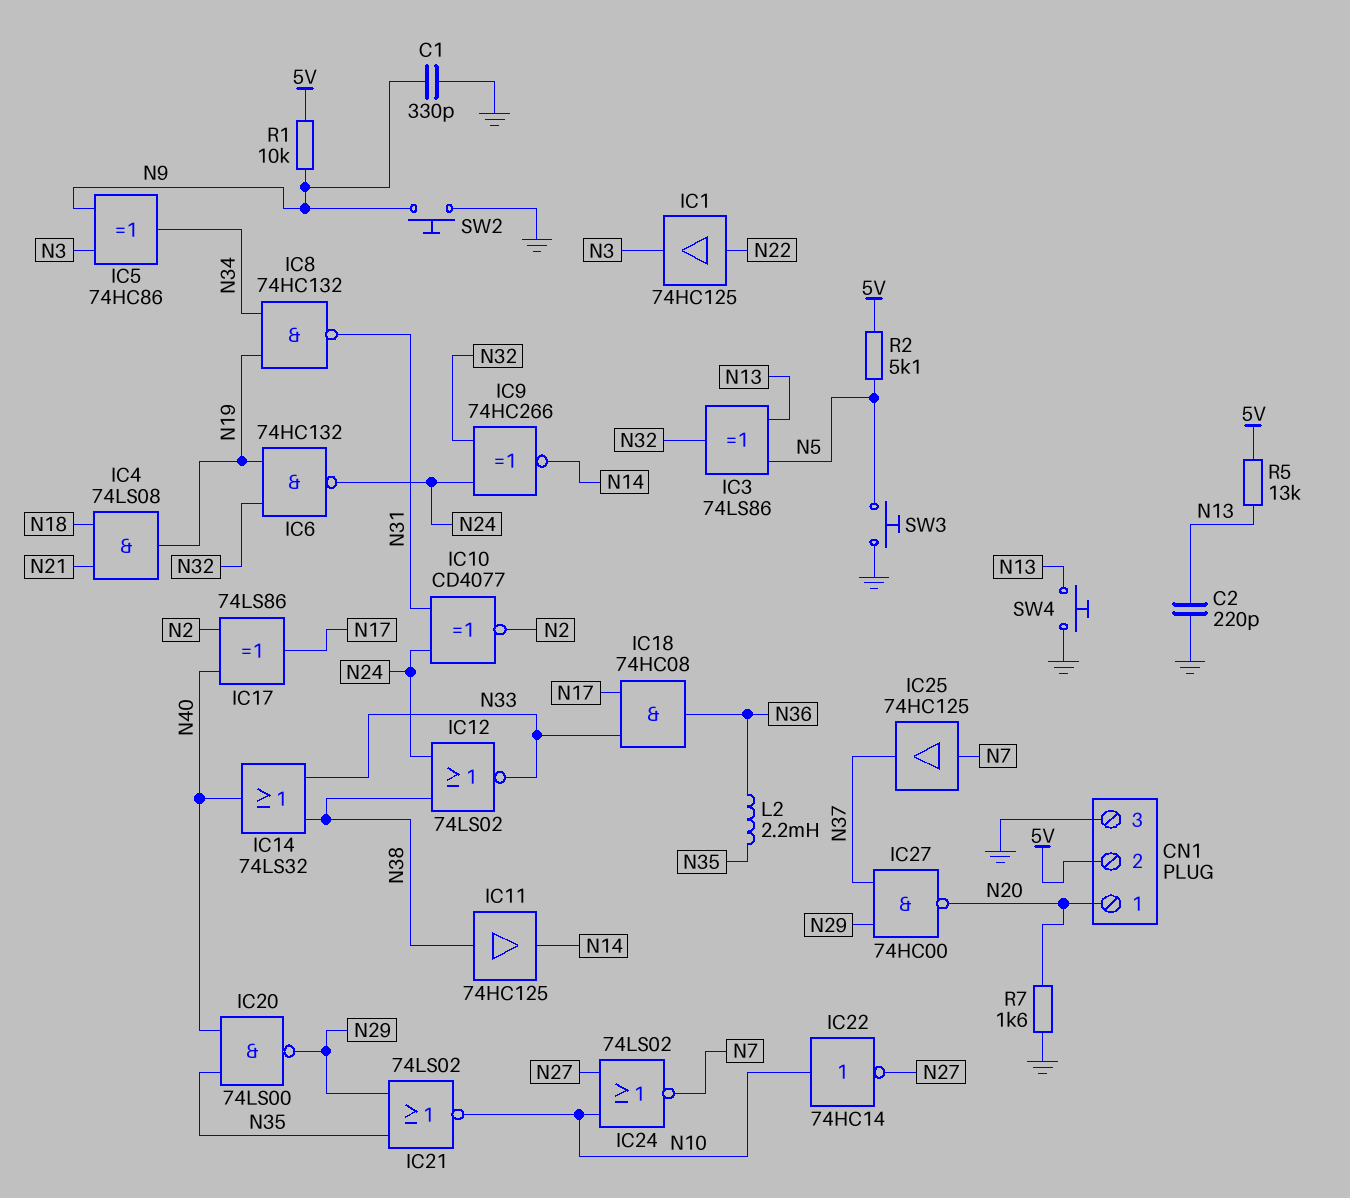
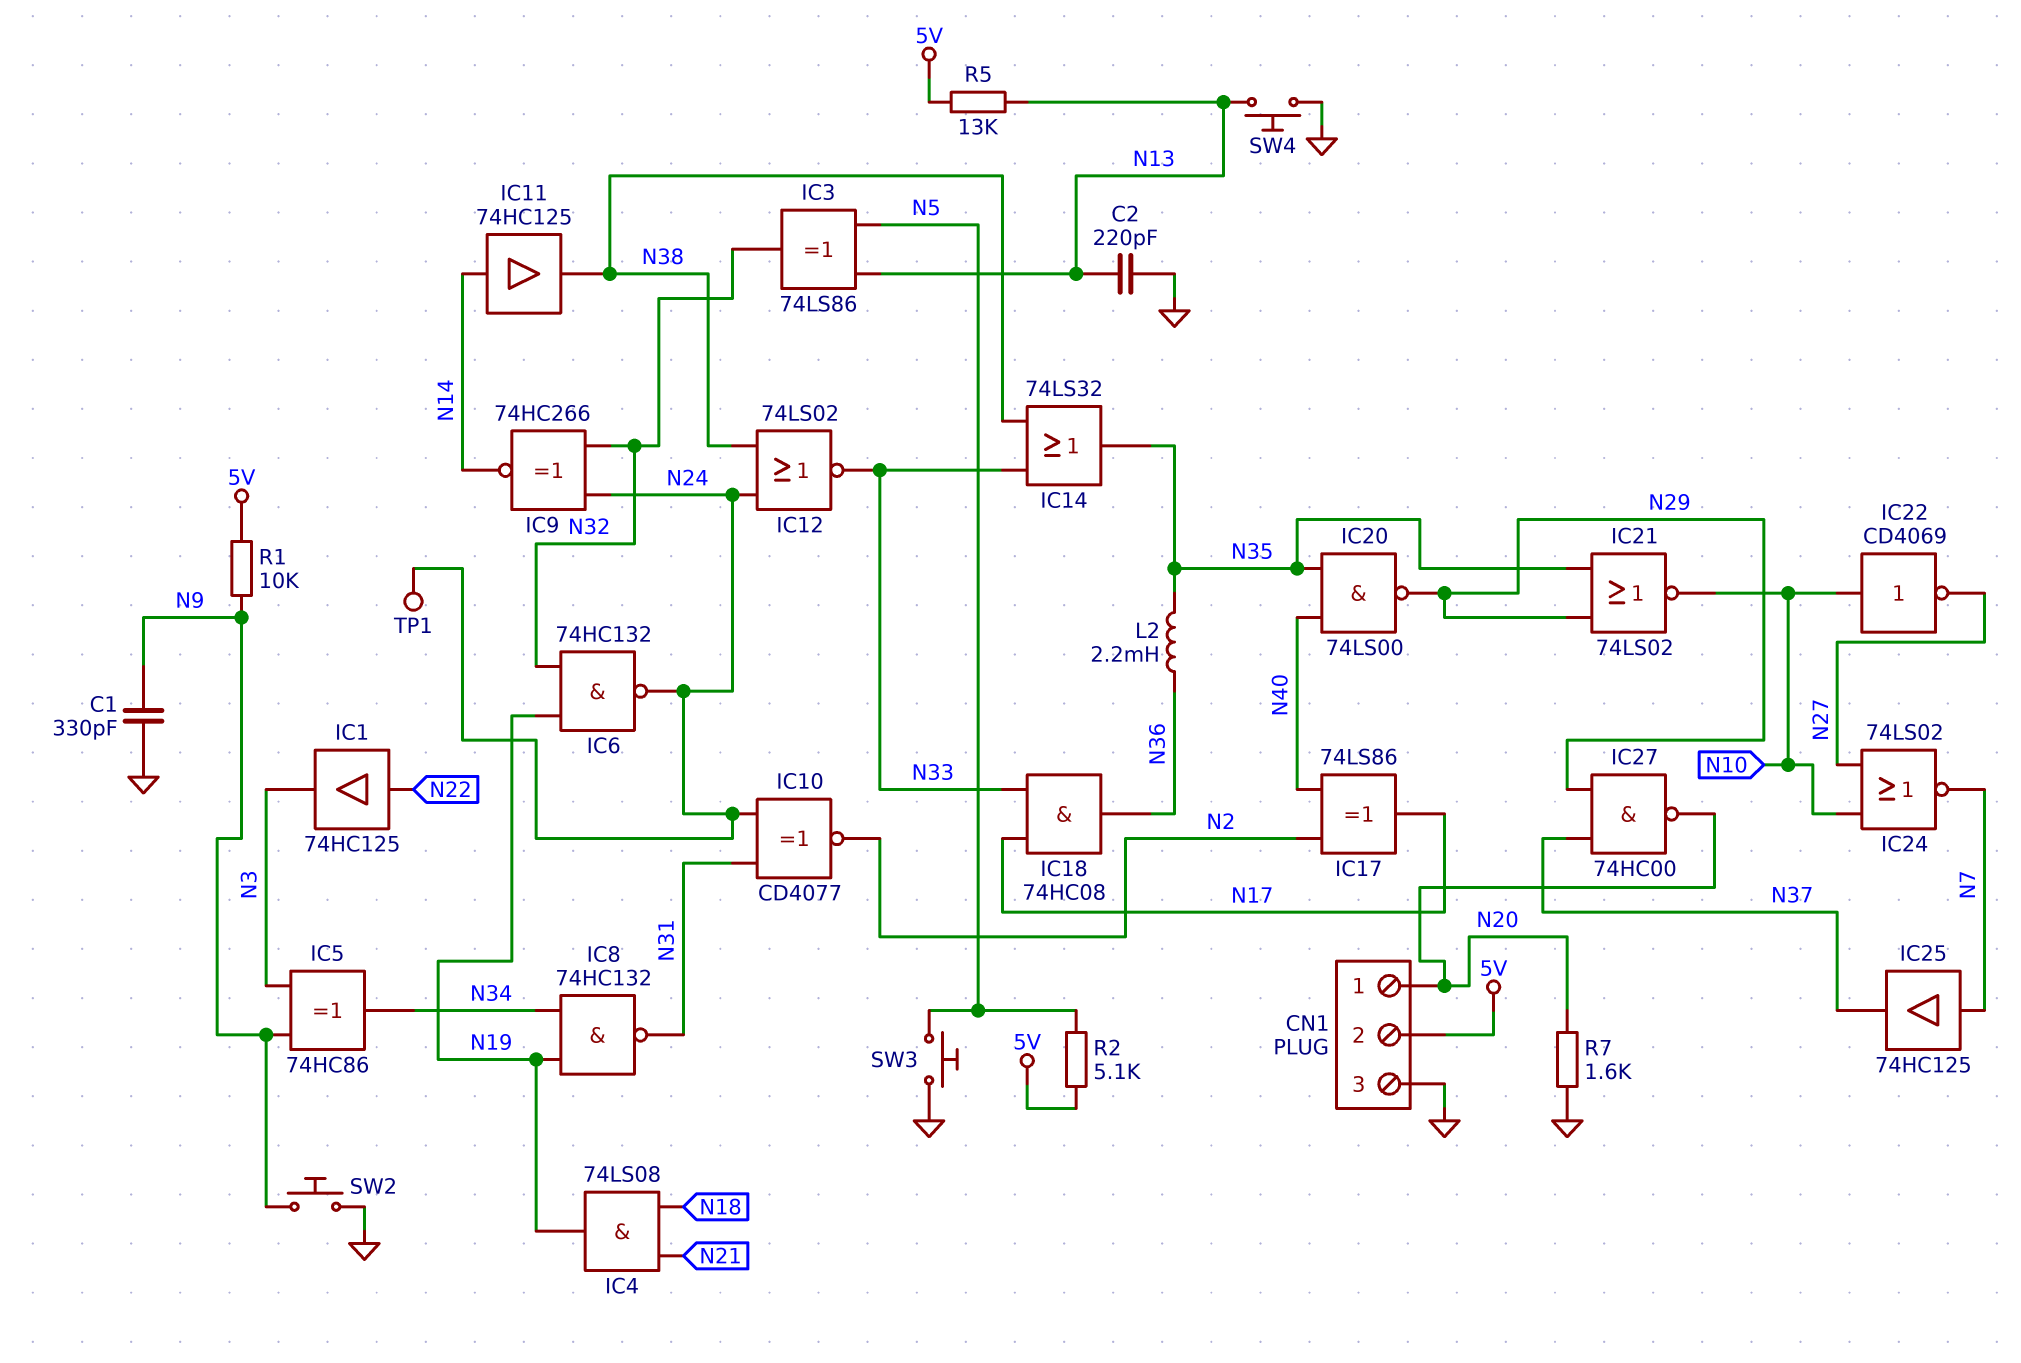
IC11: buffer 74HC125 (in N38, out N14) -> buffer 74HC125 (in N14, out N38)
IC14: OR 74LS32 (in N33, in N38, out N40) -> OR 74LS32 (in N33, in N38, out N35)
IC22: NOT 74HC14 (in N10, out N27) -> NOT CD4069 (in N10, out N27)
TP1: none -> test point (N24)

